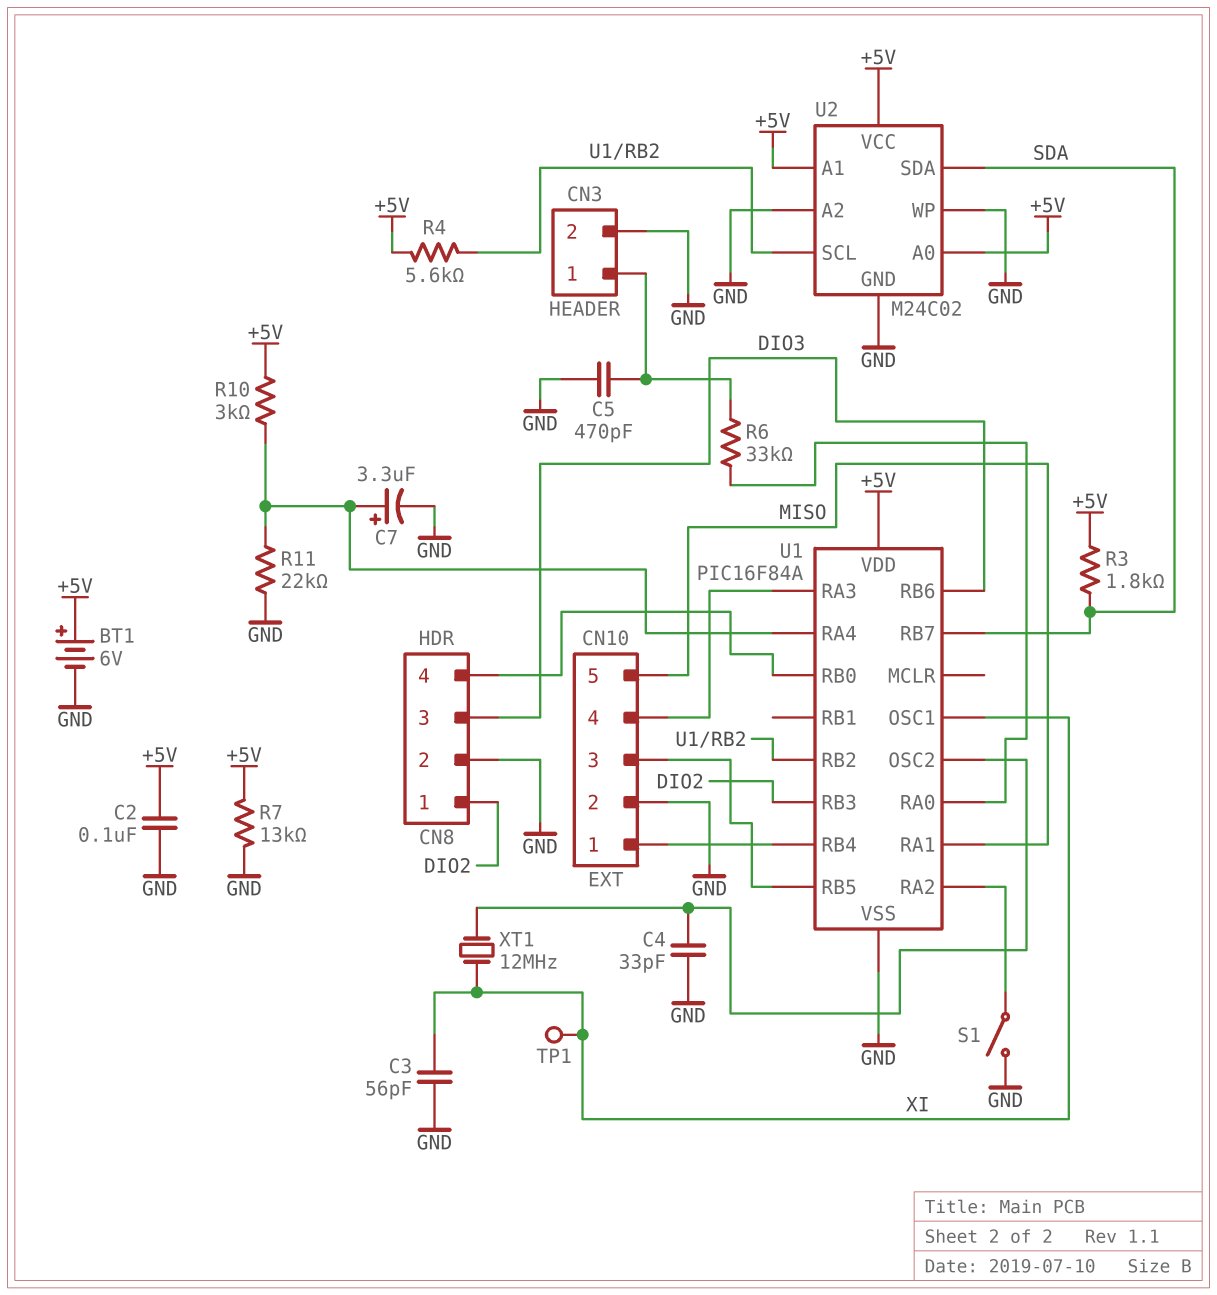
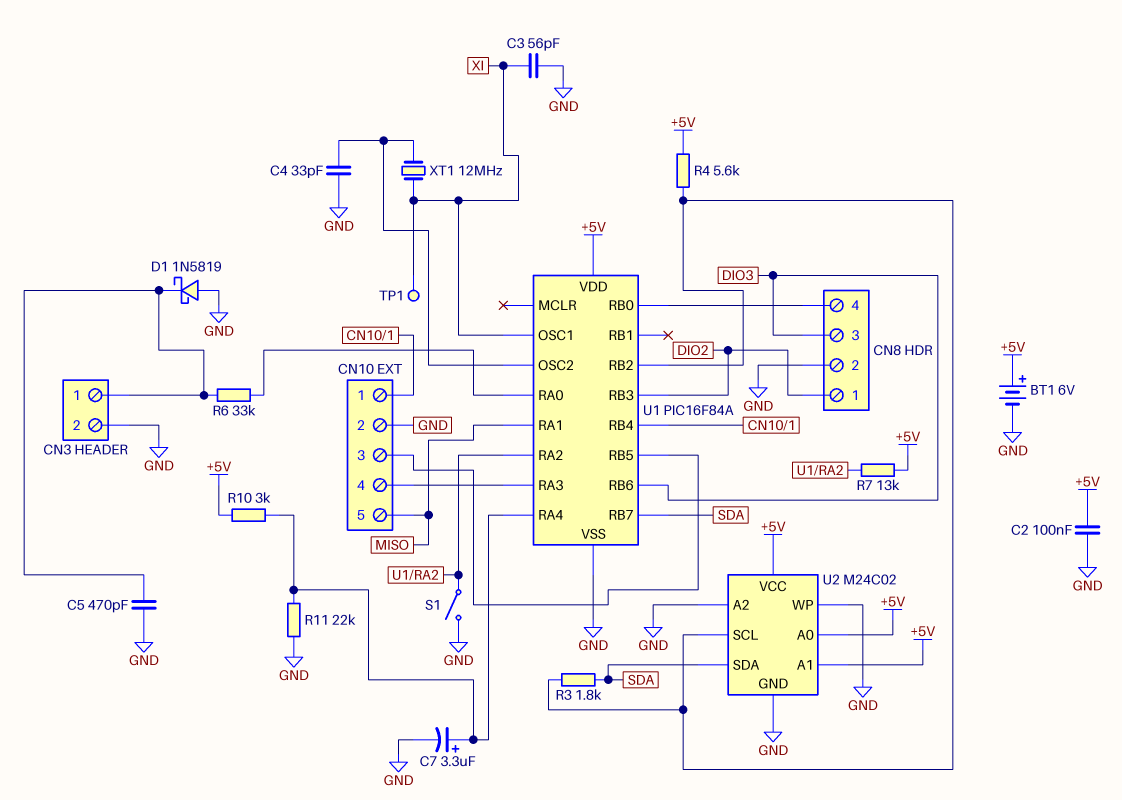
D1: none -> schottky 1N5819 (A GND, K CN3/1)
R3: 1.8k (+5V, SDA) -> 1.8k (SDA, U1/RB2)
R7: 13k (+5V, GND) -> 13k (+5V, U1/RA2)

